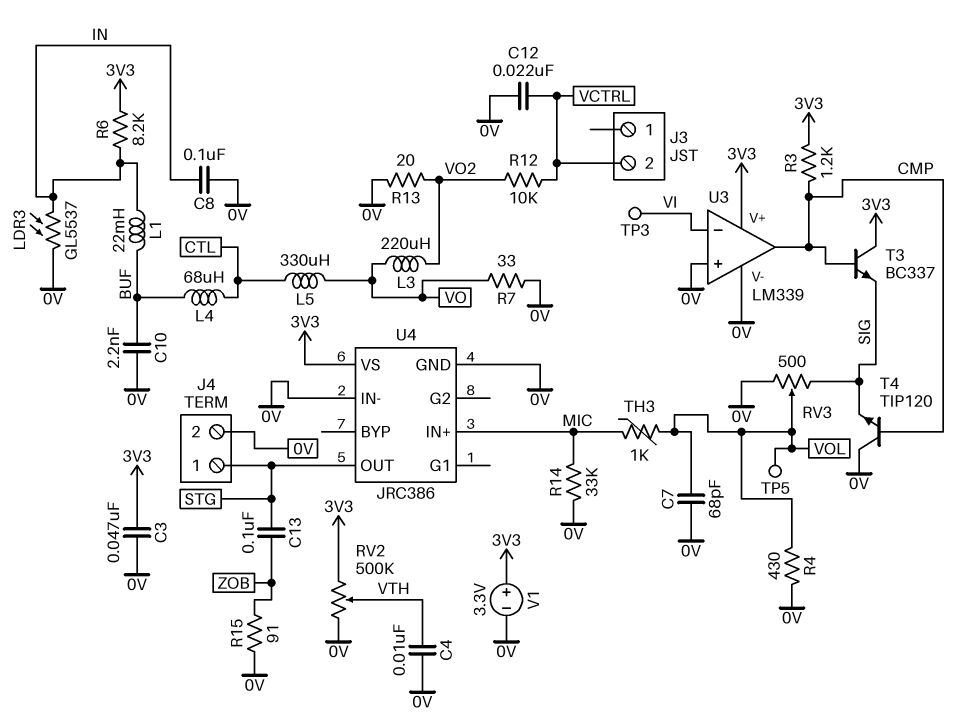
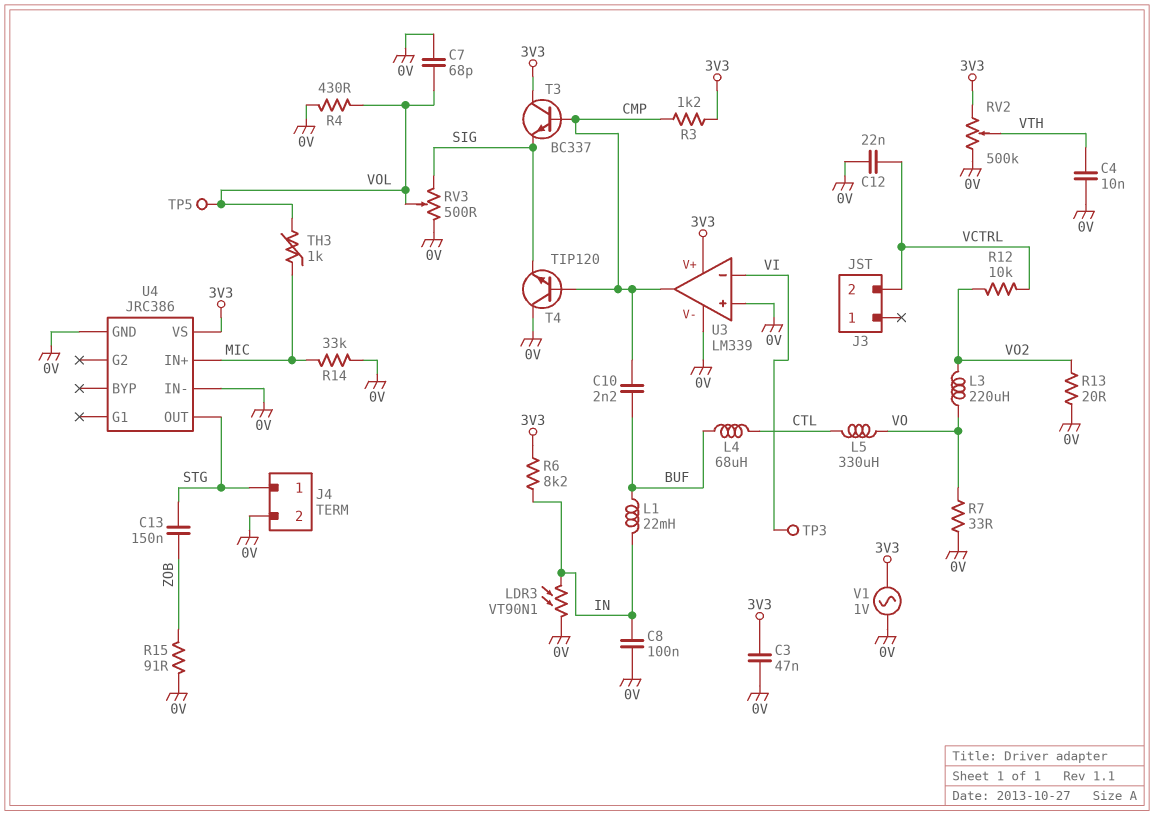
C10: 2.2nF (0V, BUF) -> 2.2nF (BUF, CMP)
C13: 100nF (STG, ZOB) -> 150nF (STG, ZOB)
LDR3: GL5537 (0V, IN) -> VT90N1 (0V, IN)
V1: 3.3V (plus 3V3, minus 0V) -> AC 1V (0V, 3V3)

